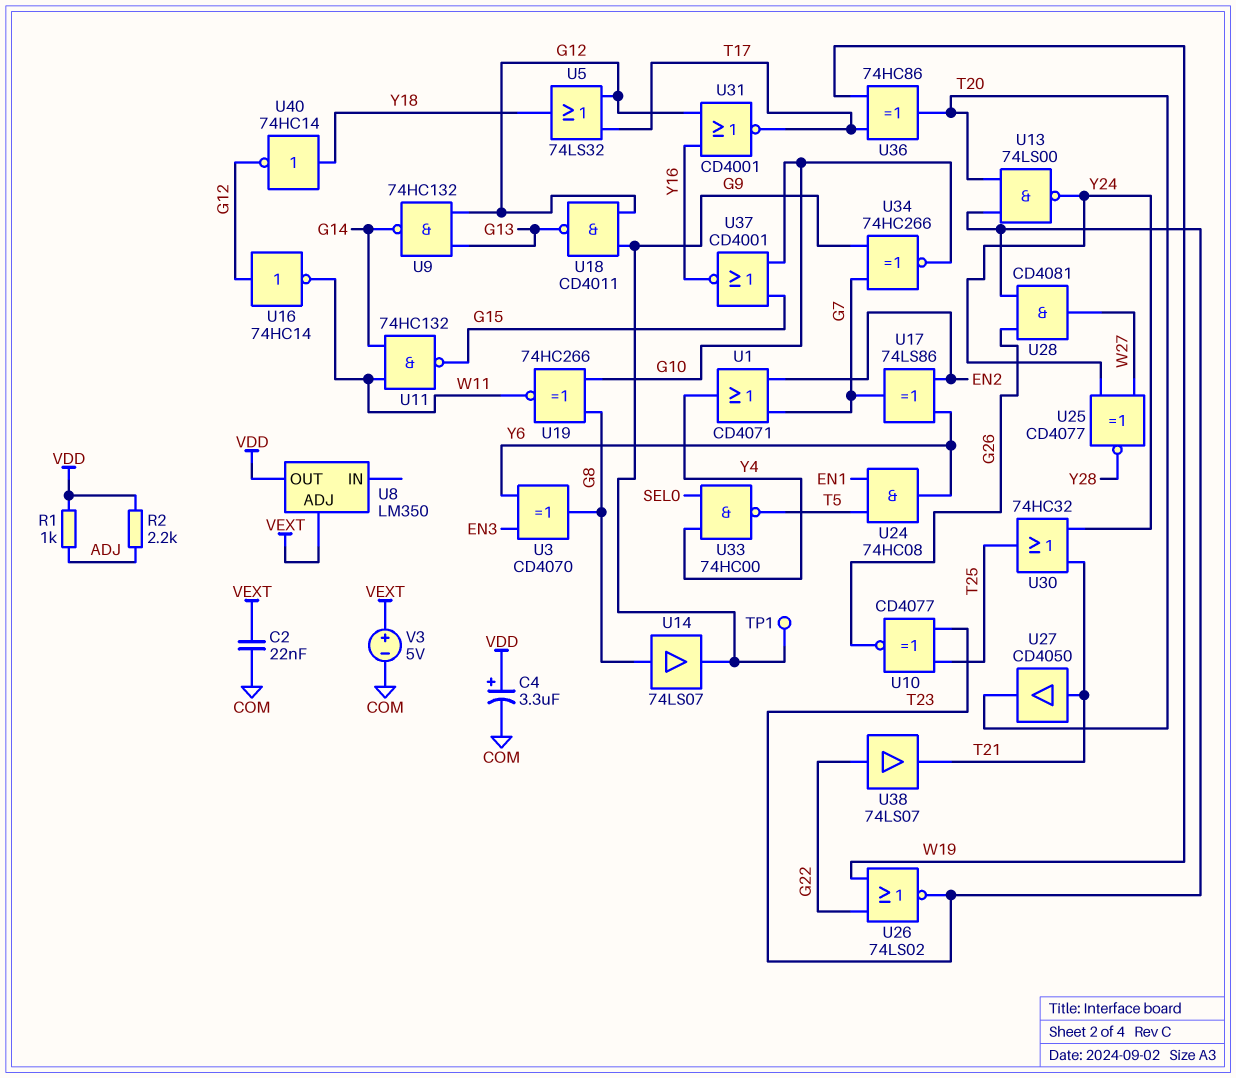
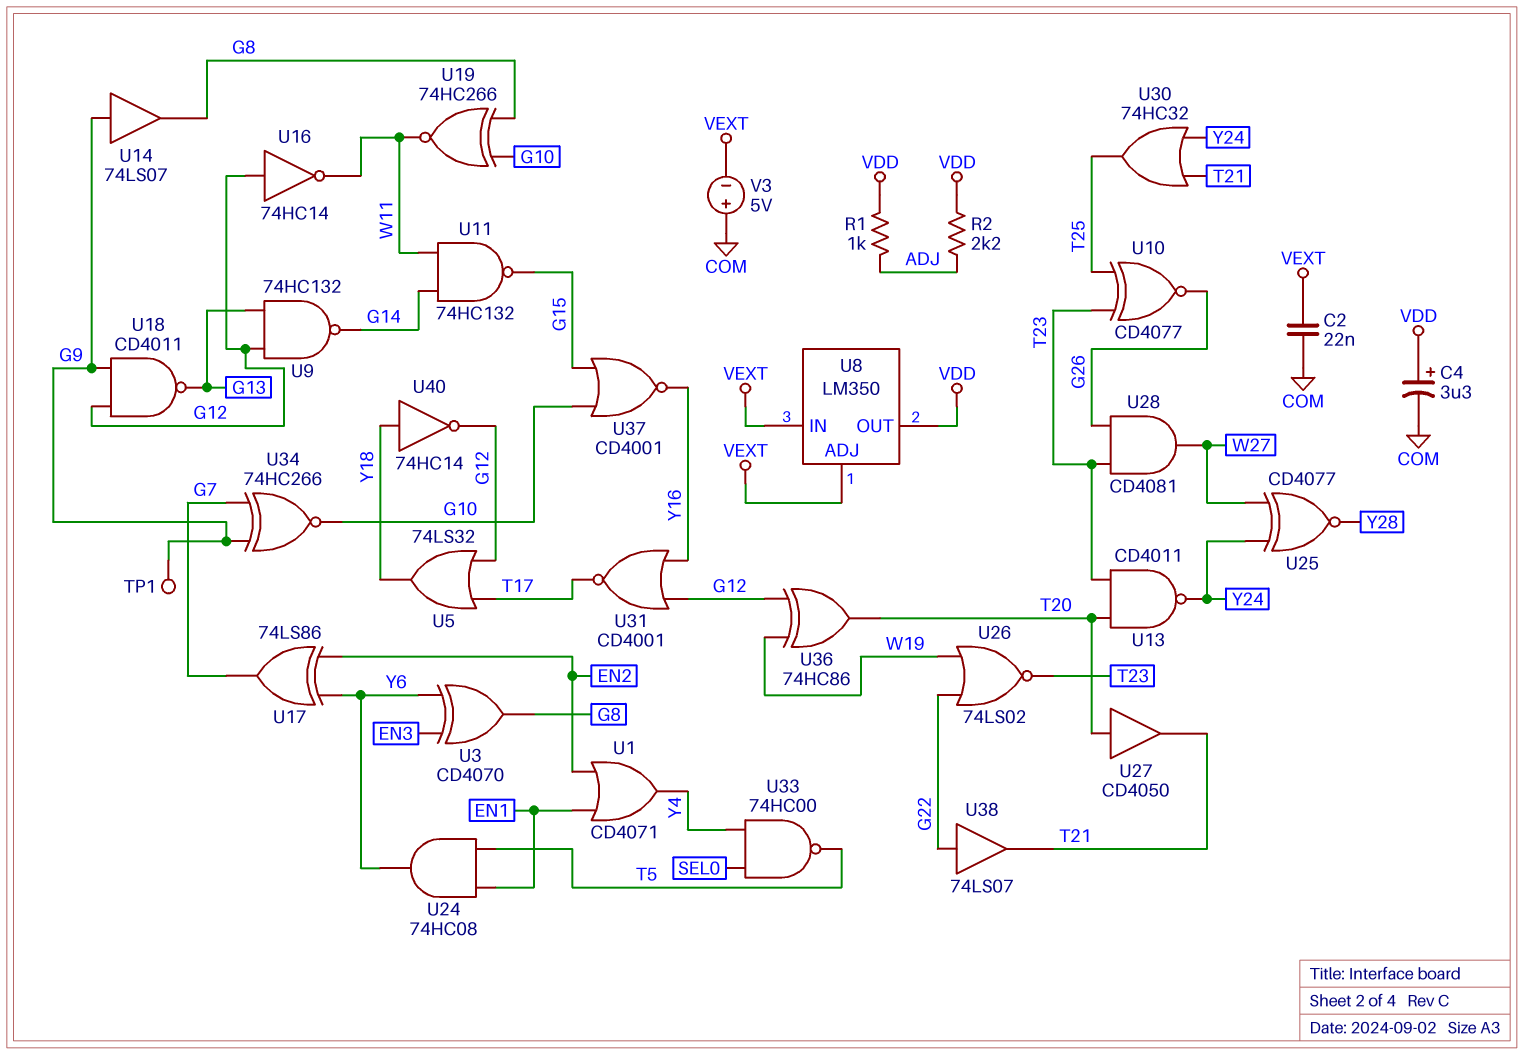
U1: OR CD4071 (in EN2, in G7, out Y4) -> OR CD4071 (in EN1, in EN2, out Y4)
U8 pin IN: none -> VEXT
U13: NAND 74LS00 (in T20, in T23, out Y24) -> NAND CD4011 (in T20, in T23, out Y24)
U14: buffer 74LS07 (in G8, out G9) -> buffer 74LS07 (in G9, out G8)
U27: buffer CD4050 (in T21, out T20) -> buffer CD4050 (in T20, out T21)
U36: XOR 74HC86 (in T17, in W19, out T20) -> XOR 74HC86 (in G12, in W19, out T20)
V3: 5V (plus VEXT, minus COM) -> 5V (plus COM, minus VEXT)

